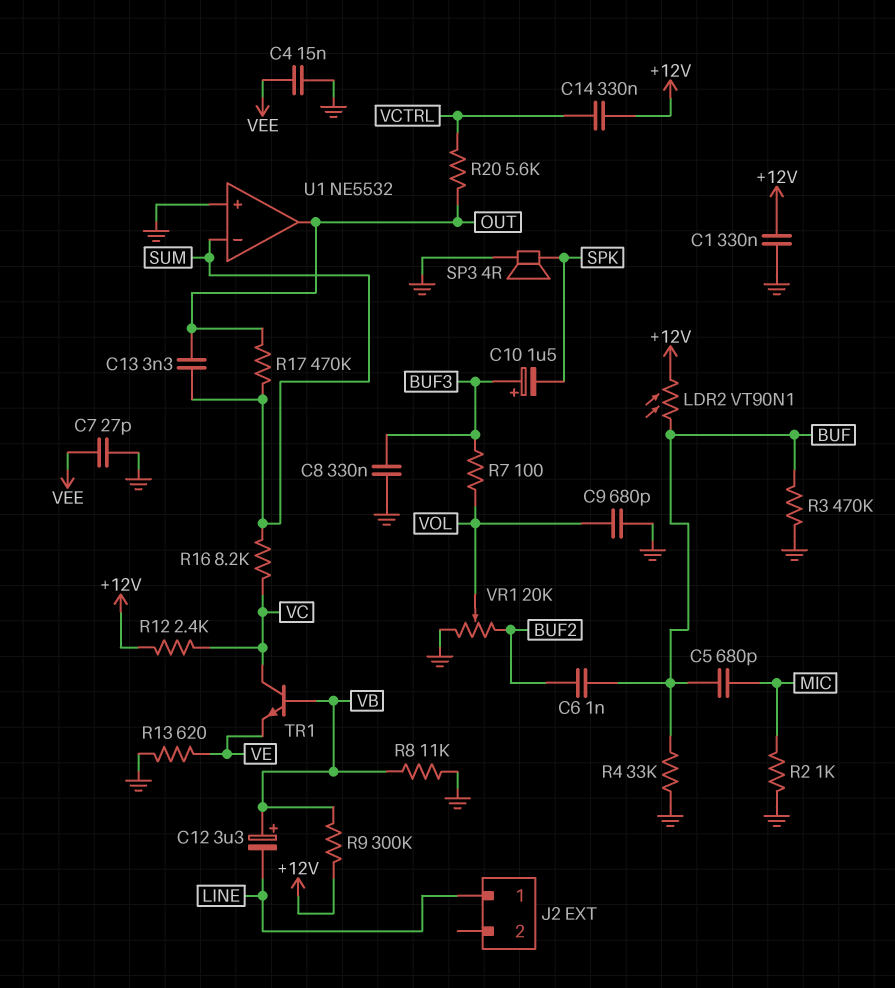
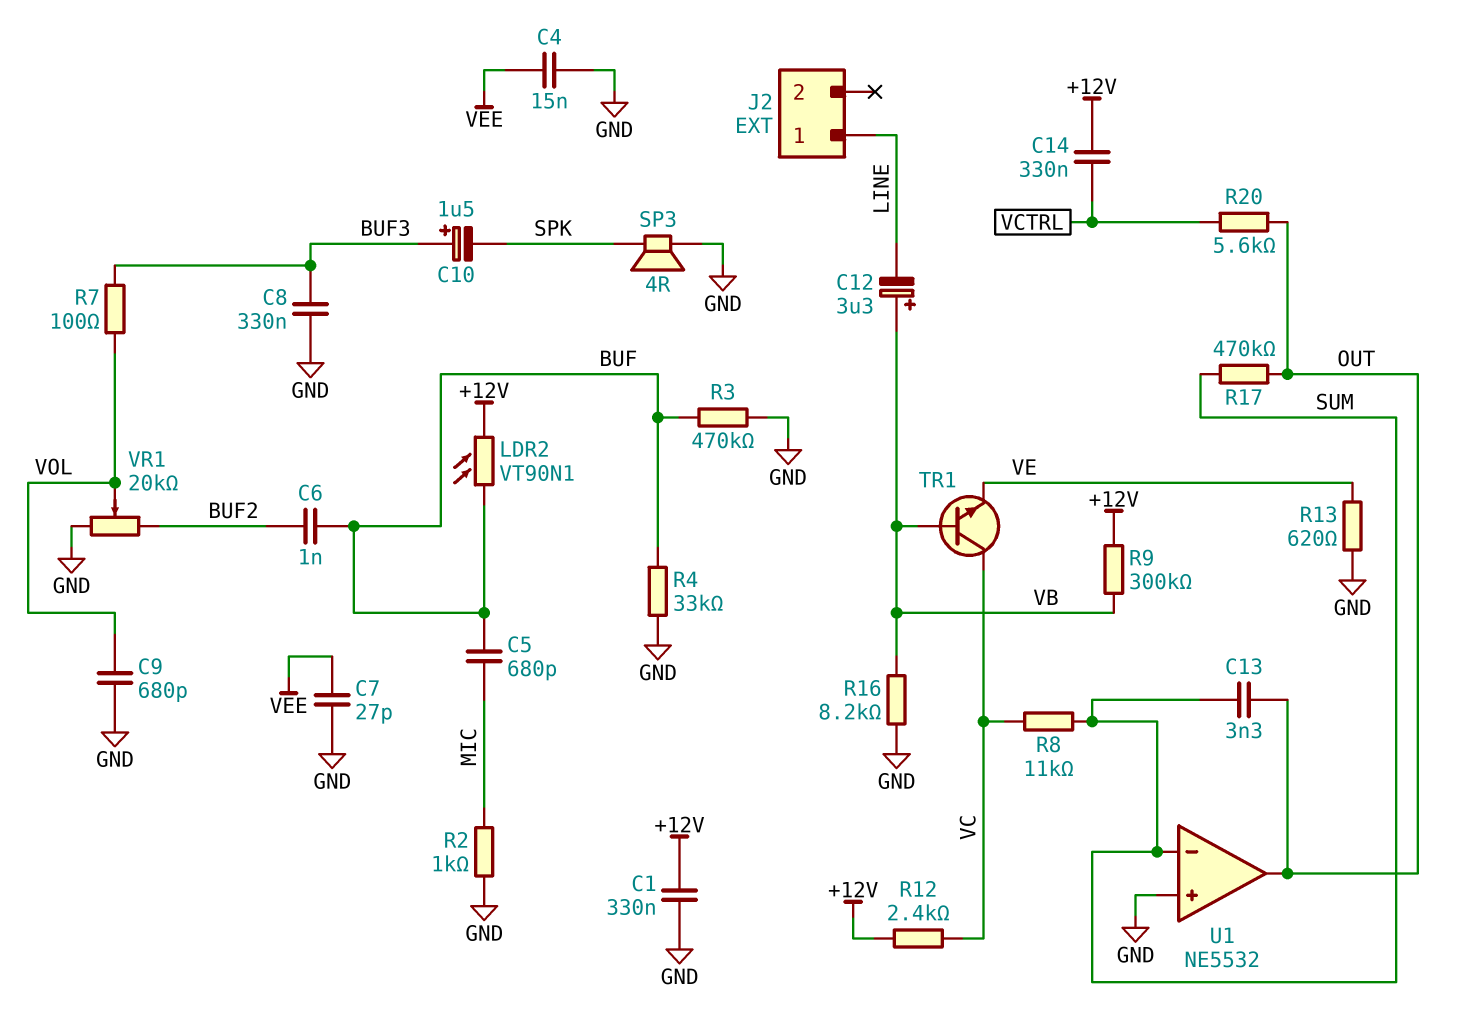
R8: 11k (GND, VB) -> 11k (SUM, VC)
R16: 8.2k (SUM, VC) -> 8.2k (GND, VB)

